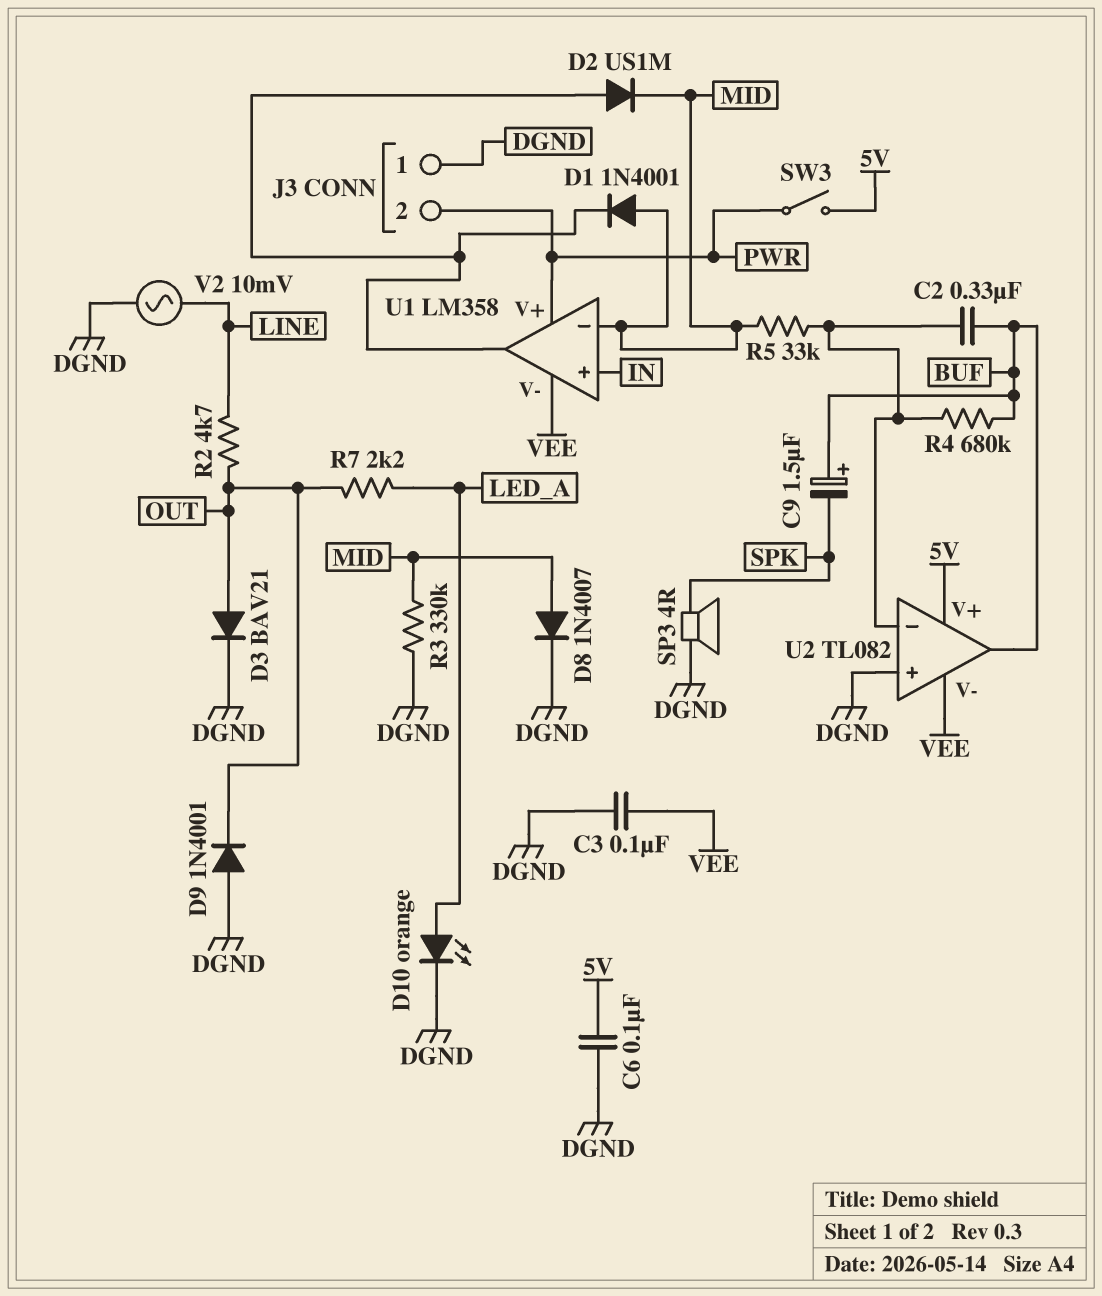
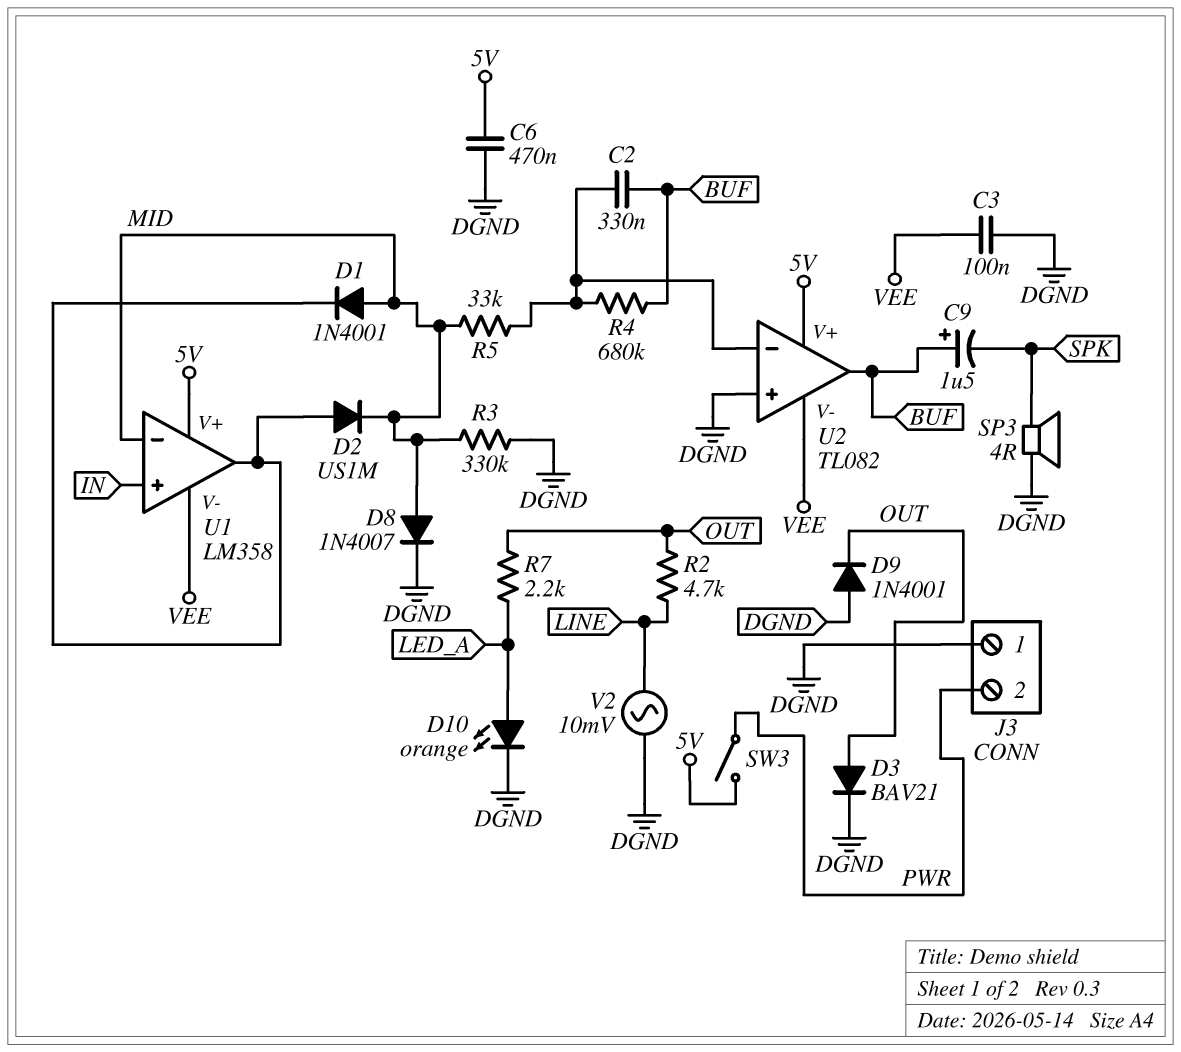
C6: 100nF (5V, DGND) -> 470nF (5V, DGND)
U1 pin V+: PWR -> 5V

